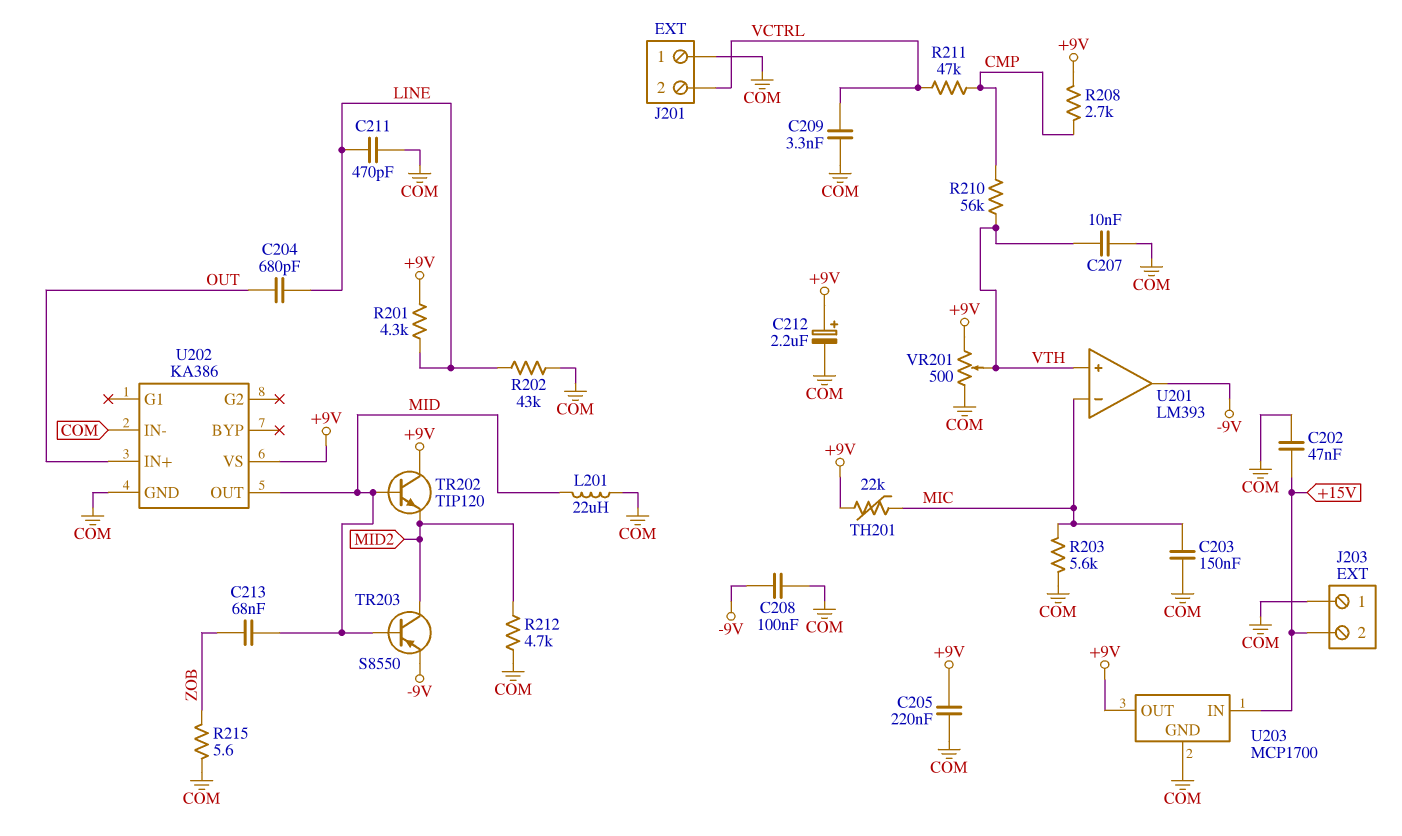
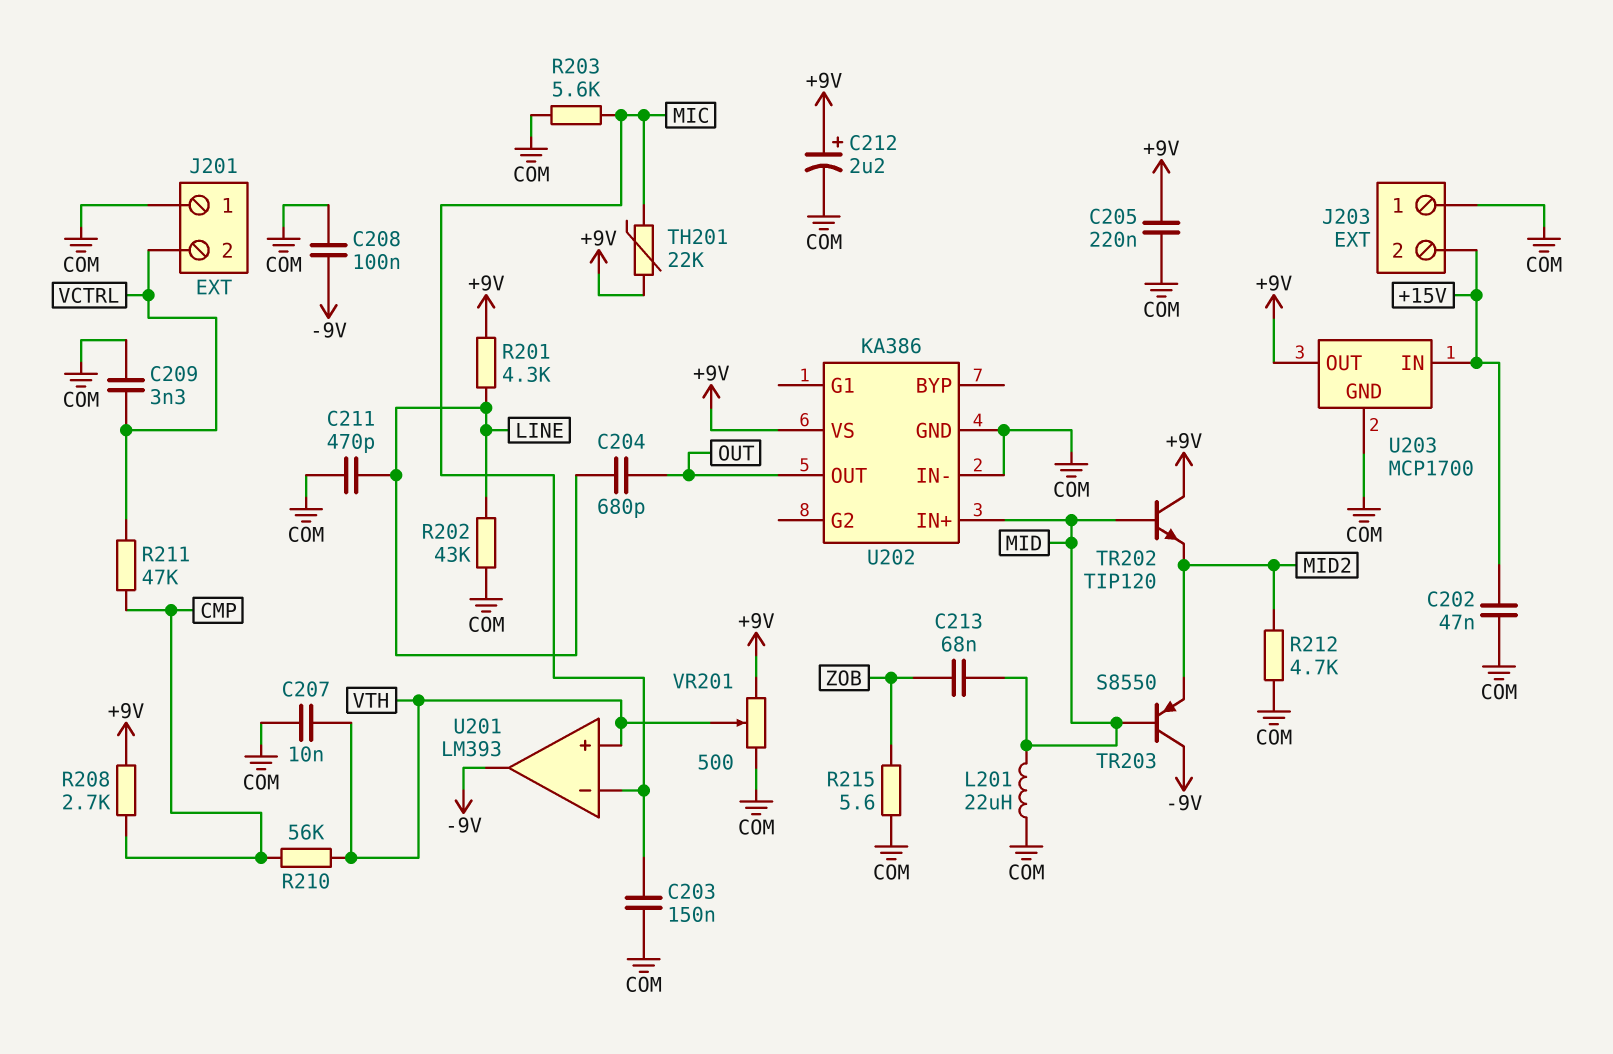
TR203: PNP S8550 (B MID, C MID2, E -9V) -> PNP S8550 (B MID, C -9V, E MID2)
U202 pin IN+: OUT -> MID
U202 pin OUT: MID -> OUT

